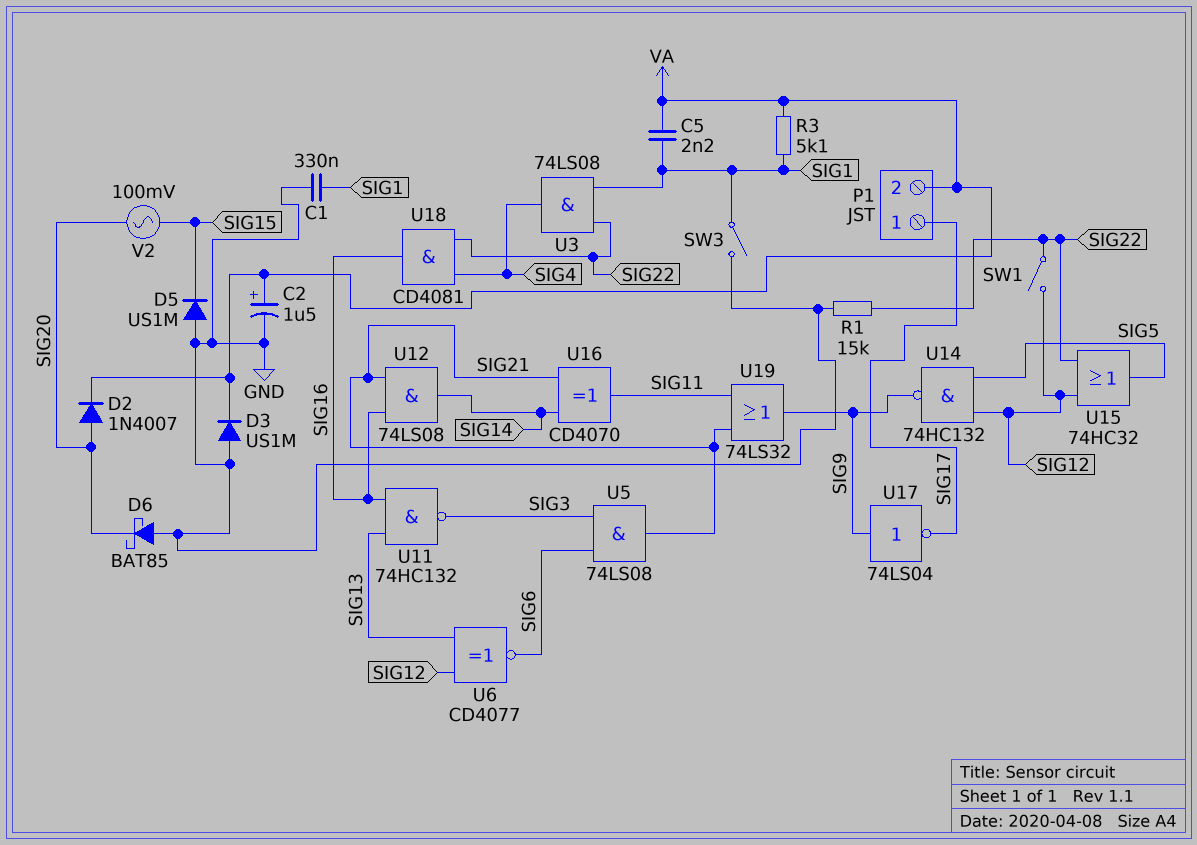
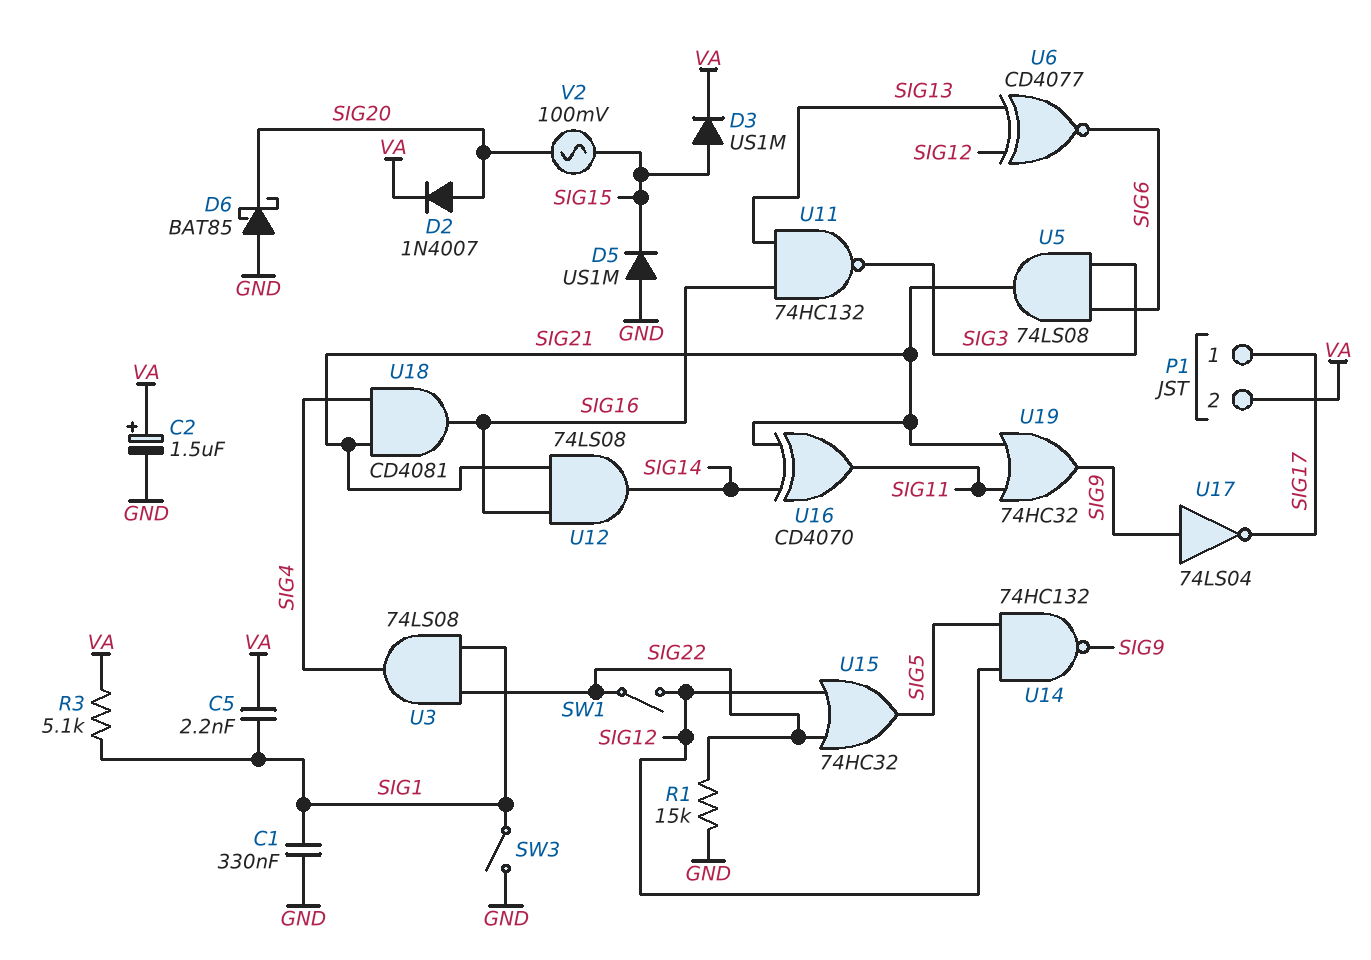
D3: diode US1M (A GND, K VA) -> diode US1M (A SIG15, K VA)
U18: AND CD4081 (in SIG4, in SIG22, out SIG16) -> AND CD4081 (in SIG4, in SIG21, out SIG16)
U19: OR 74LS32 (in SIG11, in SIG21, out SIG9) -> OR 74HC32 (in SIG11, in SIG21, out SIG9)

